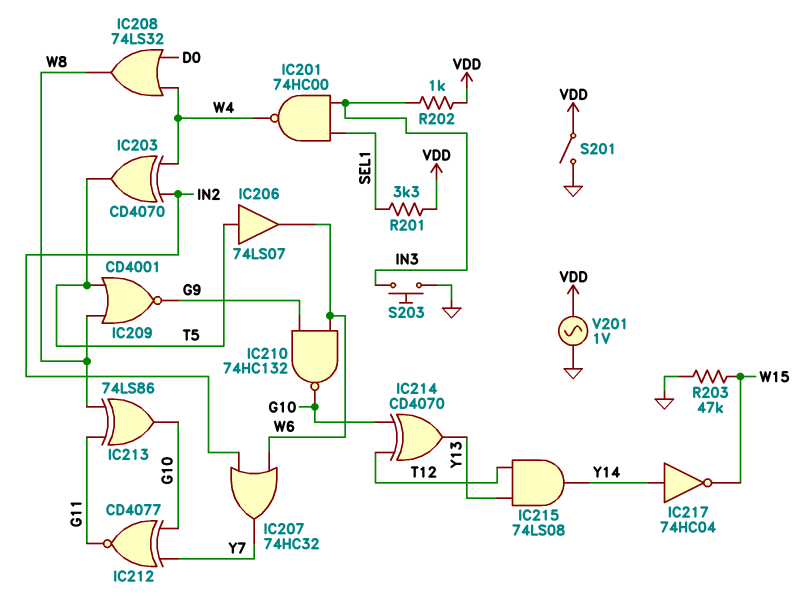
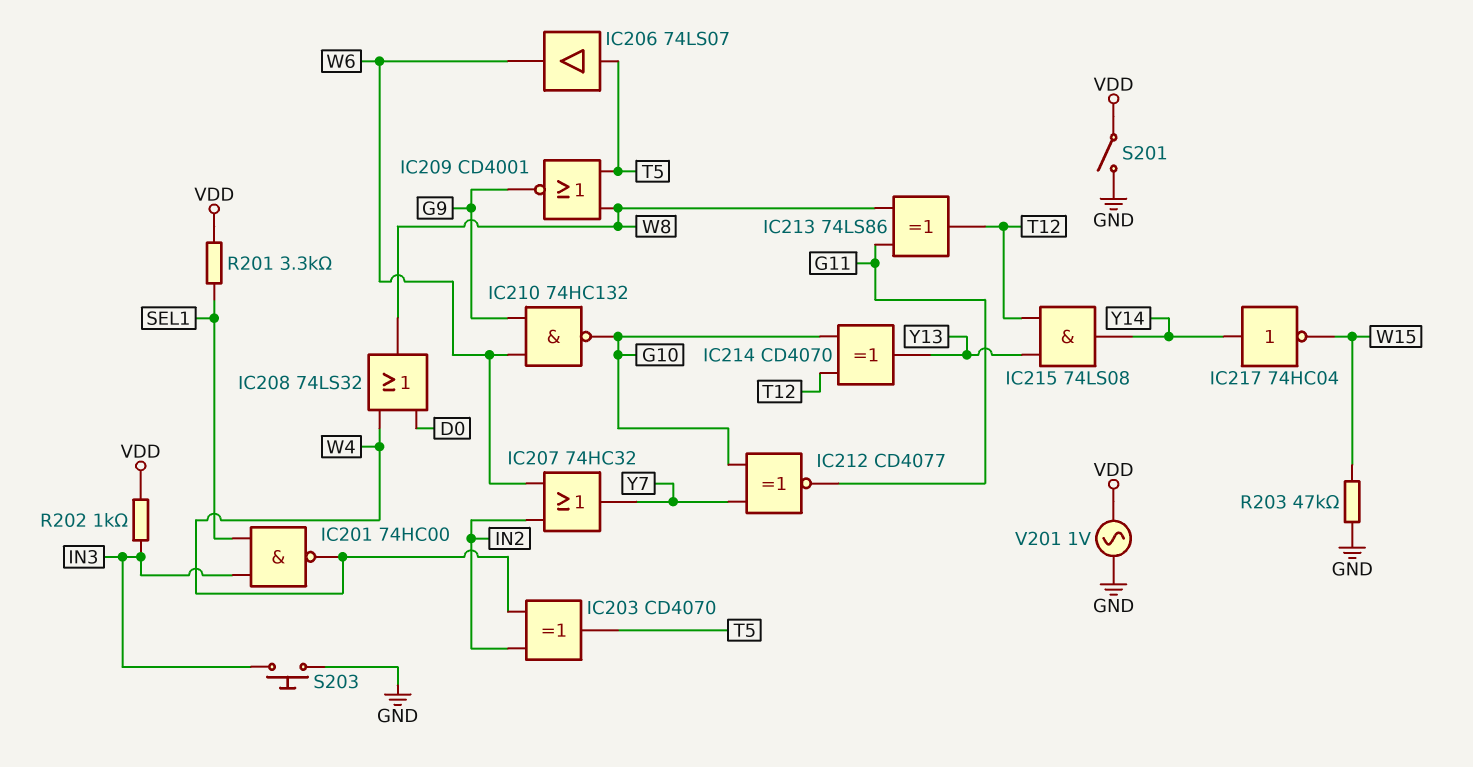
IC213: XOR 74LS86 (in G11, in W8, out G10) -> XOR 74LS86 (in G11, in W8, out T12)

